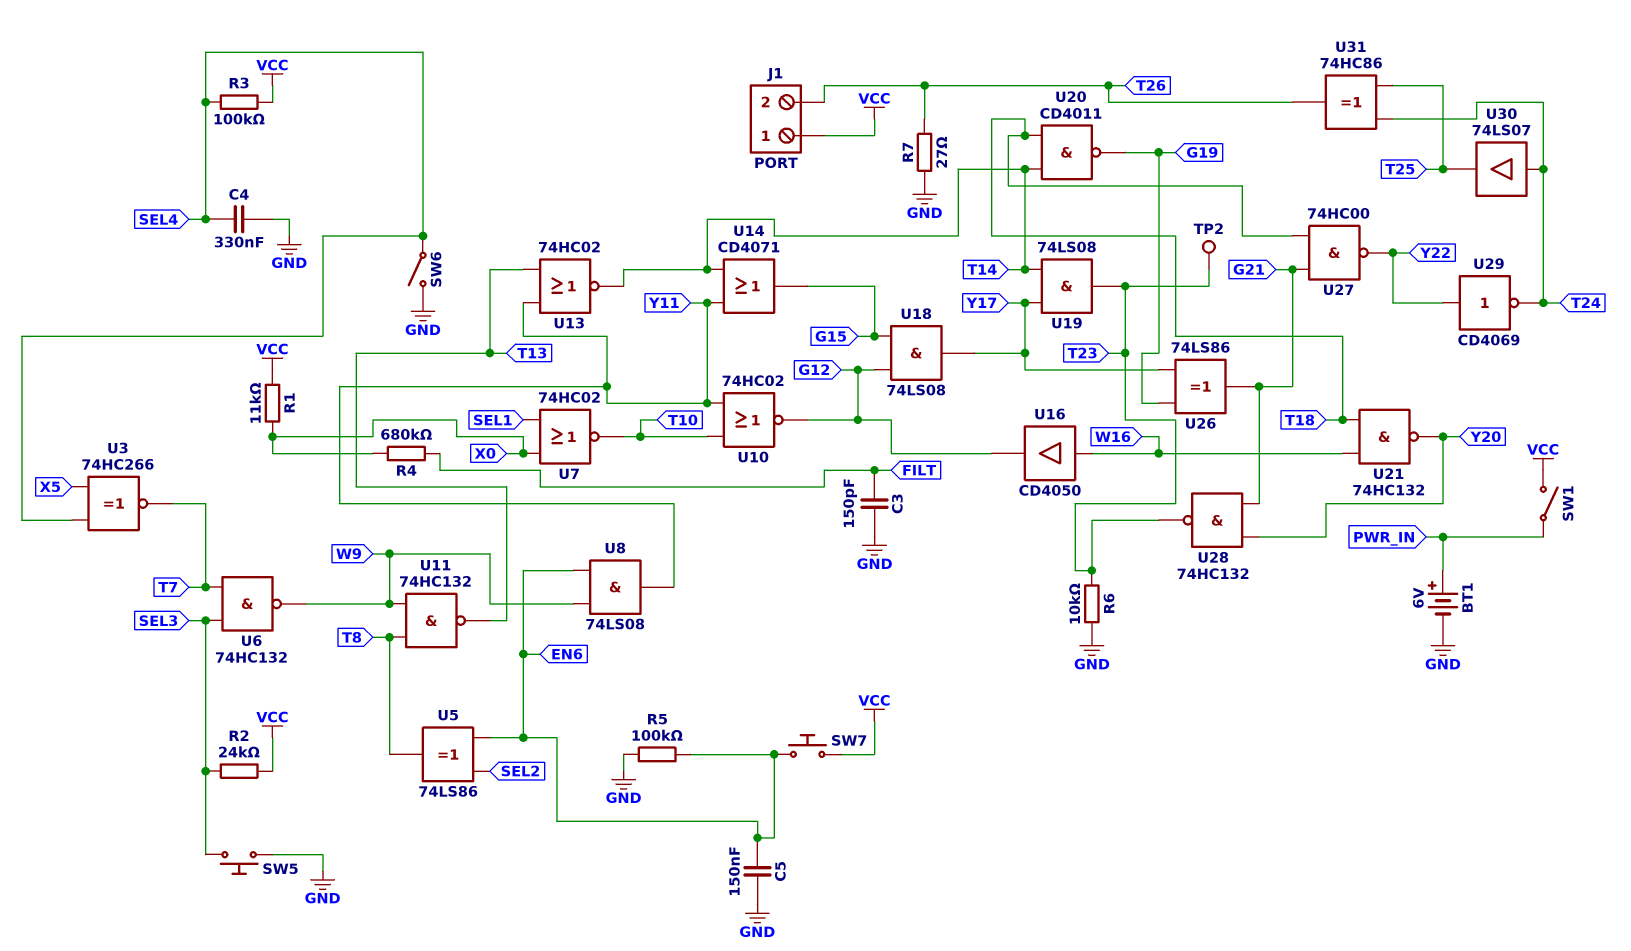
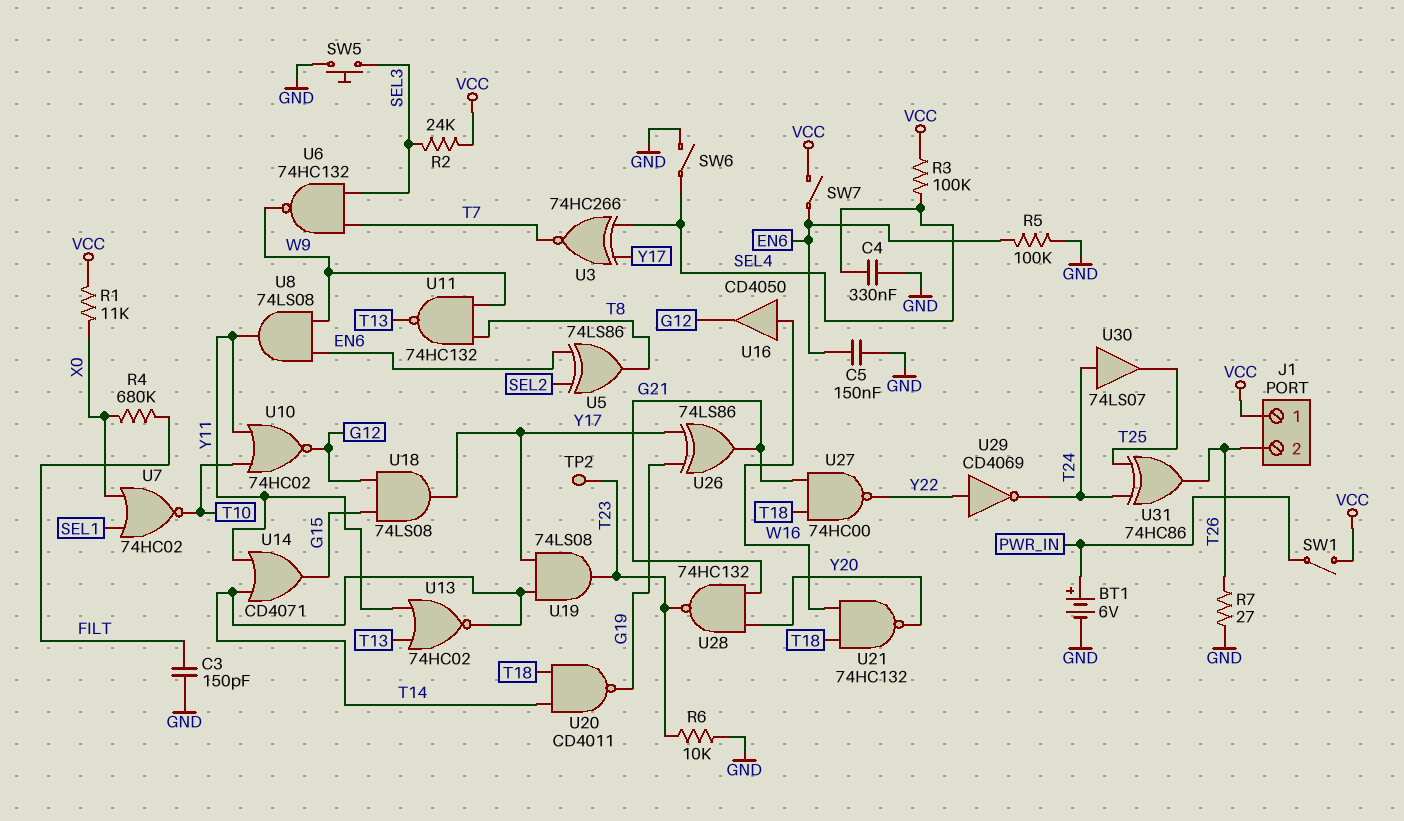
SW7: button (EN6, VCC) -> switch (EN6, VCC)
U3: XNOR 74HC266 (in SEL4, in X5, out T7) -> XNOR 74HC266 (in SEL4, in Y17, out T7)

